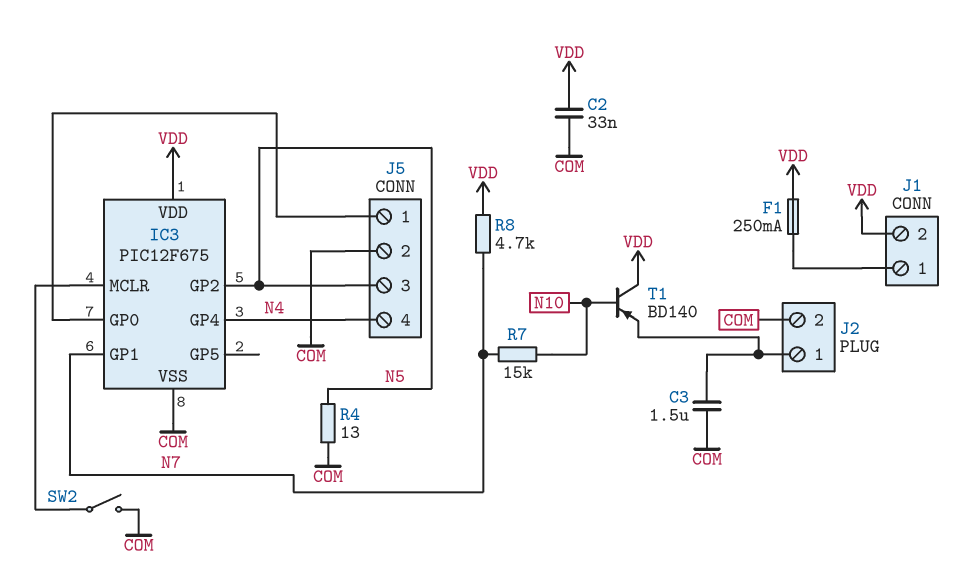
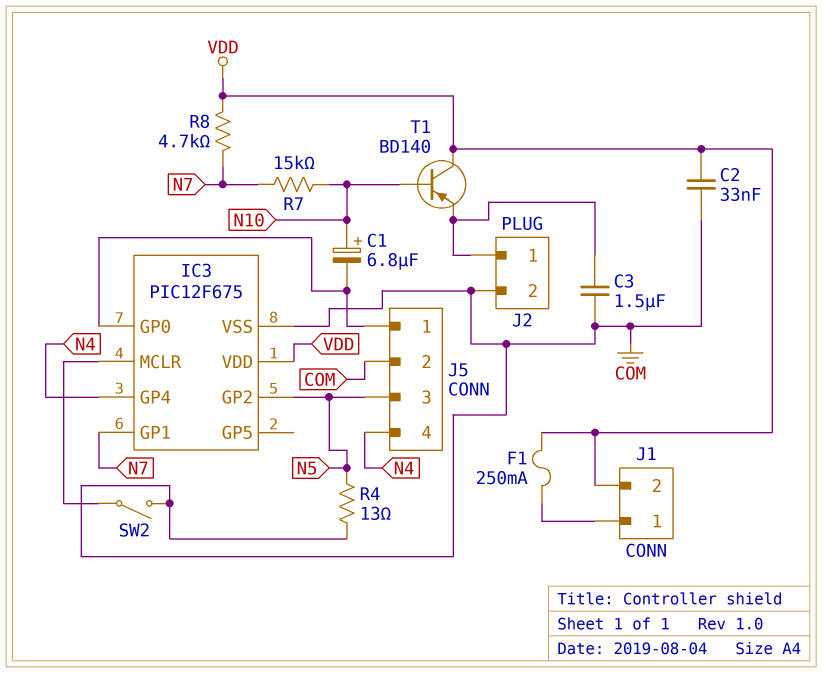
C1: none -> 6.8uF (plus N10, minus IC3/GP0)

